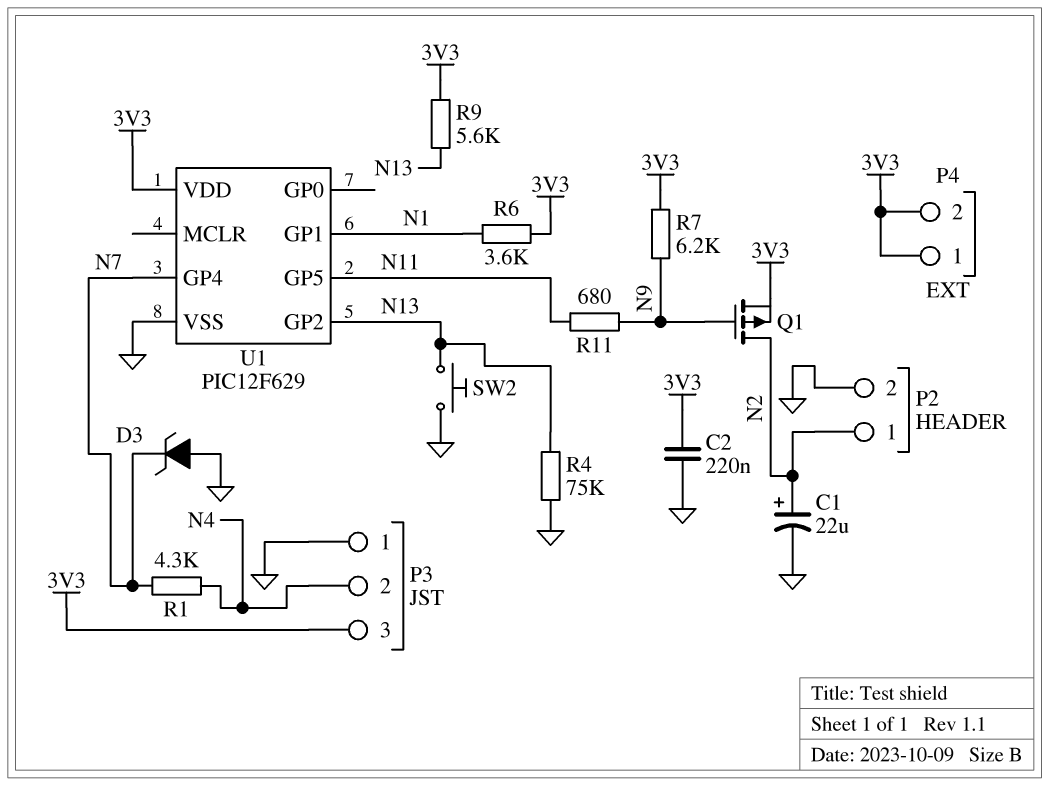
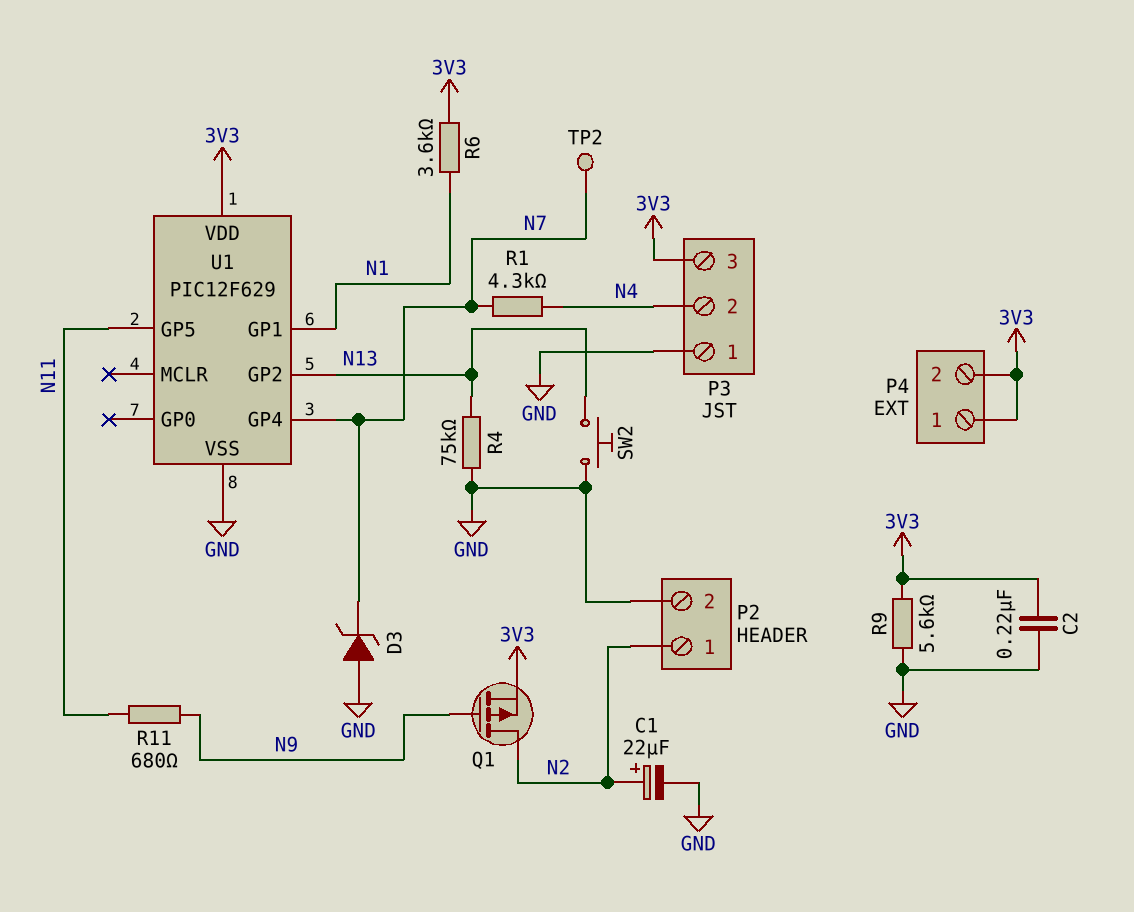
R7: 6.2k (3V3, N9) -> none
R9: 5.6k (3V3, N13) -> 5.6k (3V3, GND)
TP2: none -> test point (N7)

